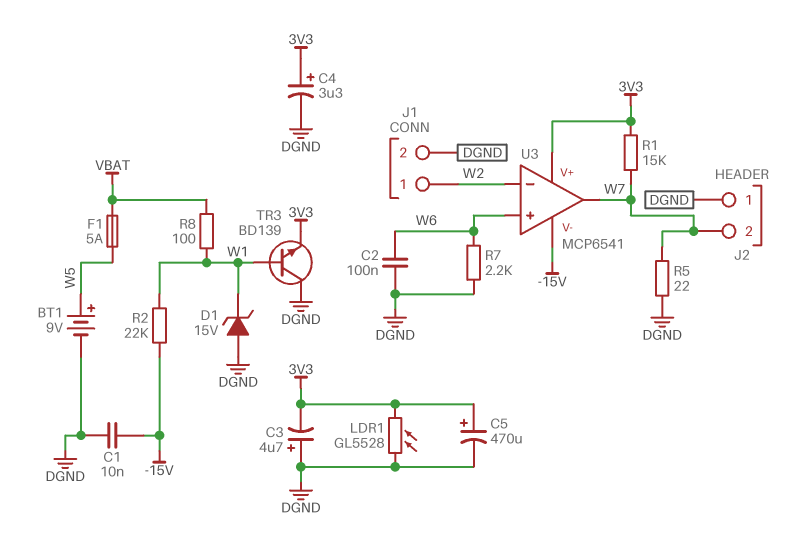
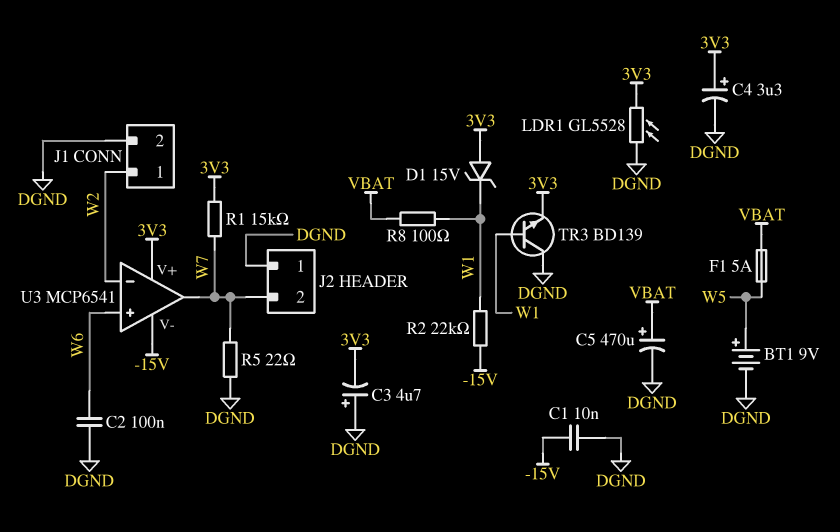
C5: 470uF (plus 3V3, minus DGND) -> 470uF (plus VBAT, minus DGND)
D1: zener 15V (A DGND, K W1) -> zener 15V (A 3V3, K W1)
R7: 2.2k (DGND, W6) -> none

